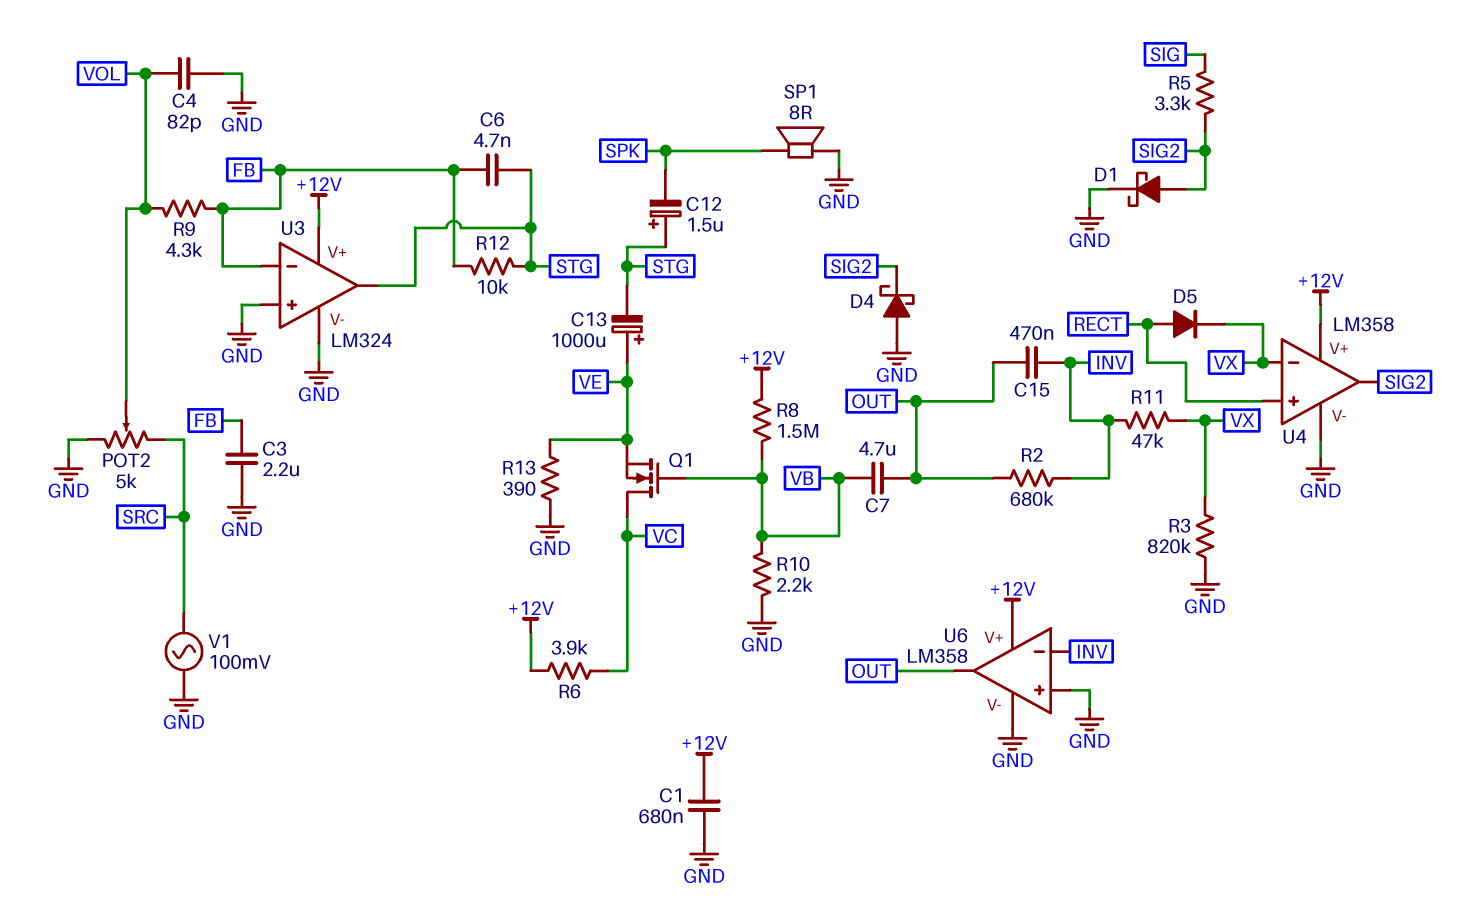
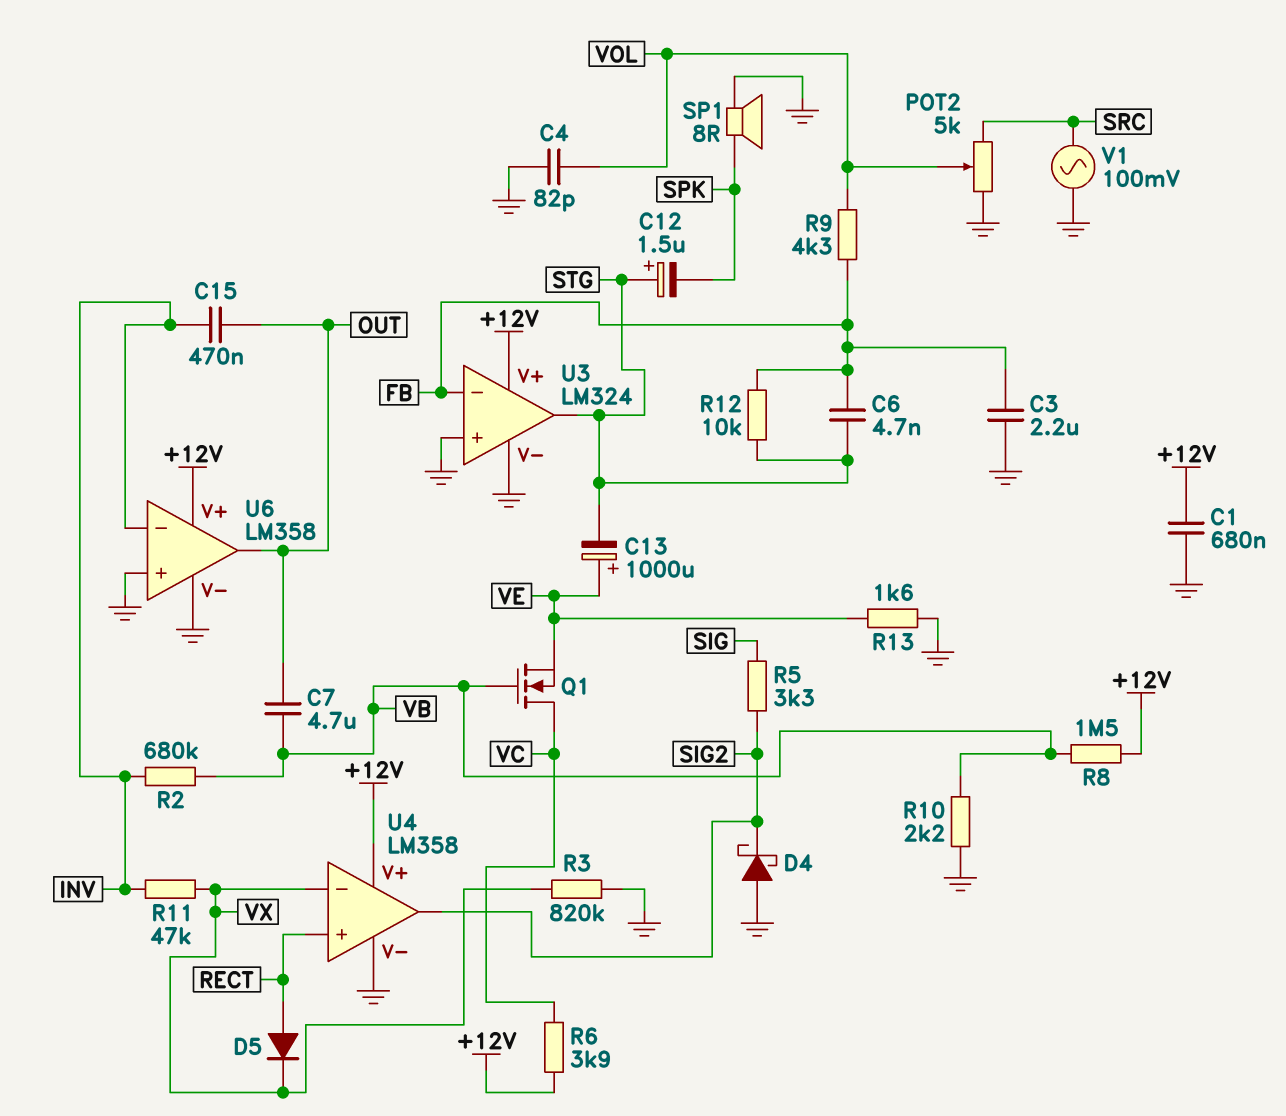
D1: schottky (A SIG2, K GND) -> none
R2: 680k (INV, OUT) -> 680k (INV, VB)
R13: 390 (GND, VE) -> 1.6k (GND, VE)

